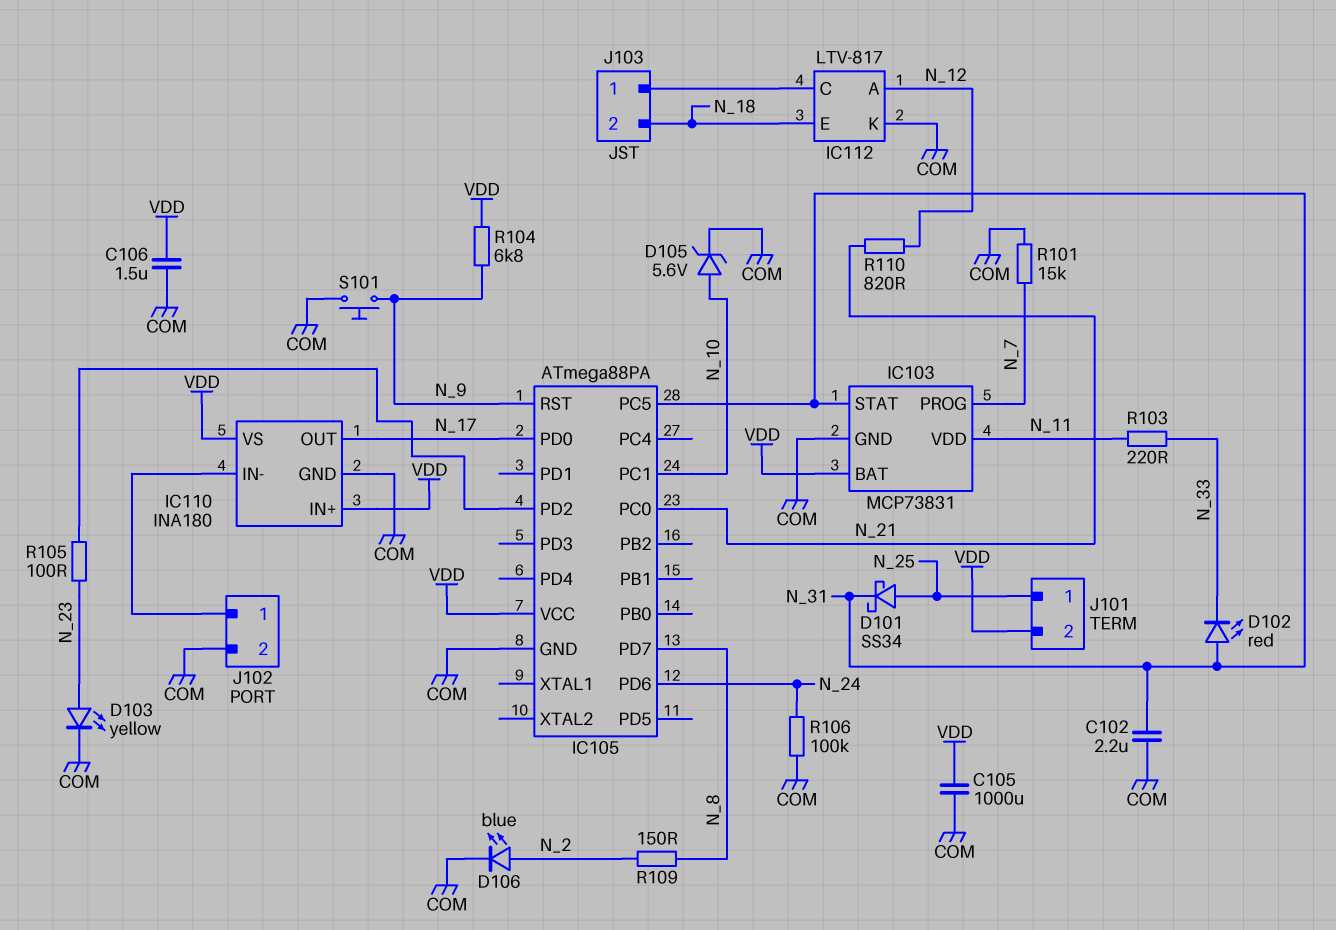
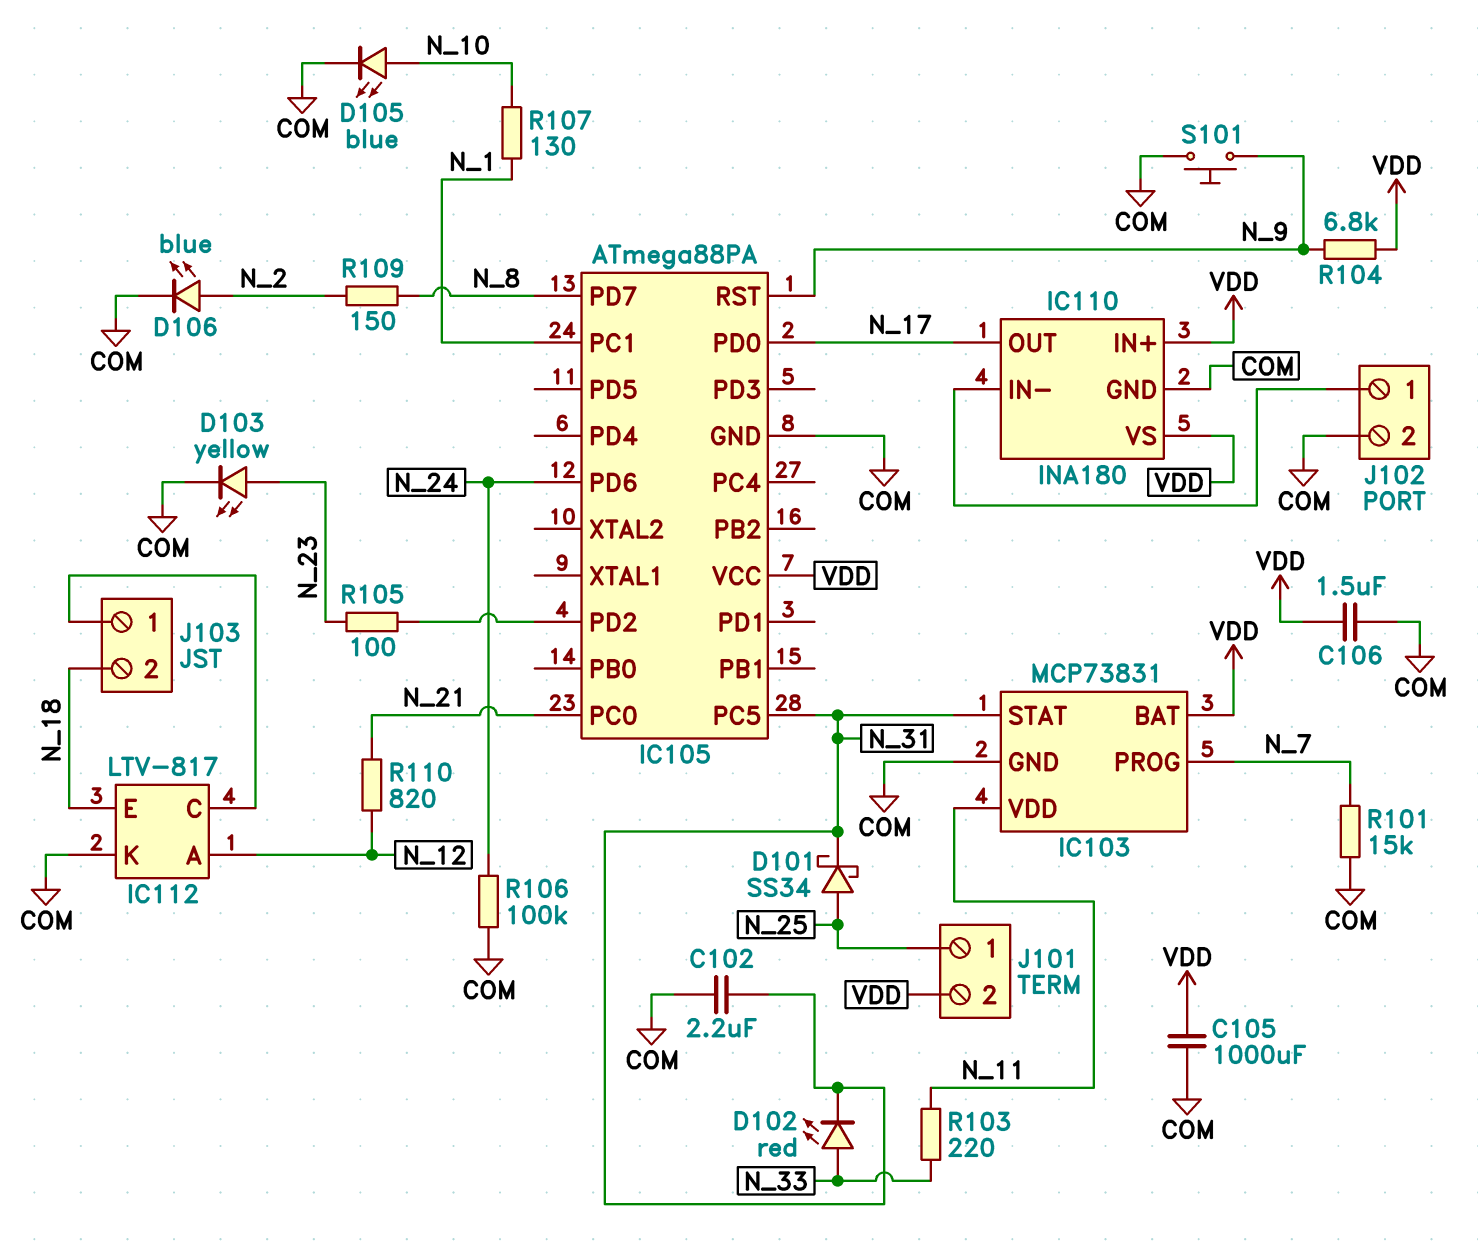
D102: LED red (A N_31, K N_33) -> LED red (A N_33, K N_31)
D105: zener 5.6V (A N_10, K COM) -> LED blue (A N_10, K COM)
IC105 pin PC1: N_10 -> N_1
R107: none -> 130 (N_1, N_10)

